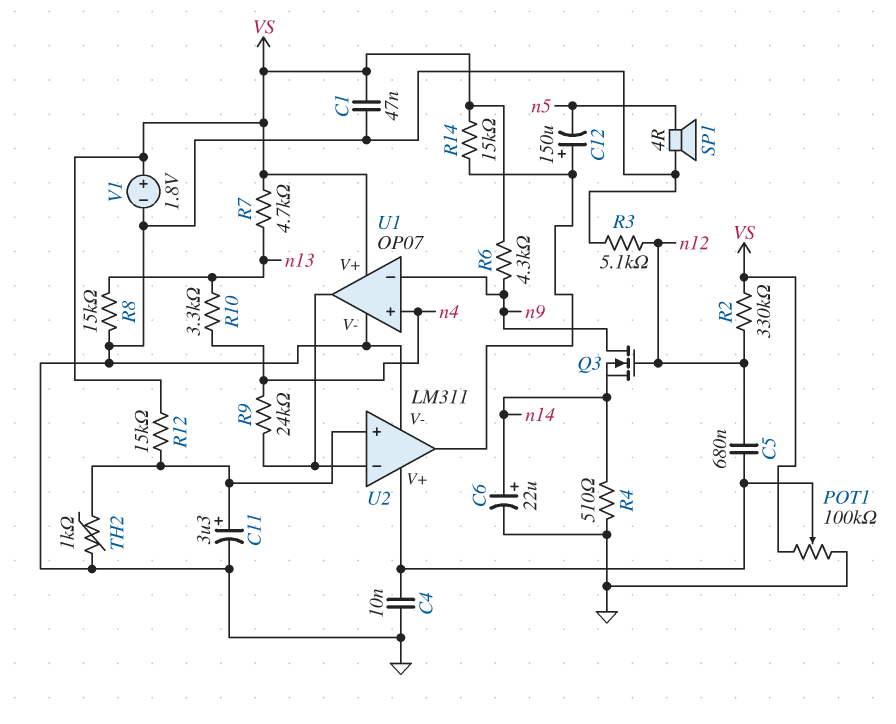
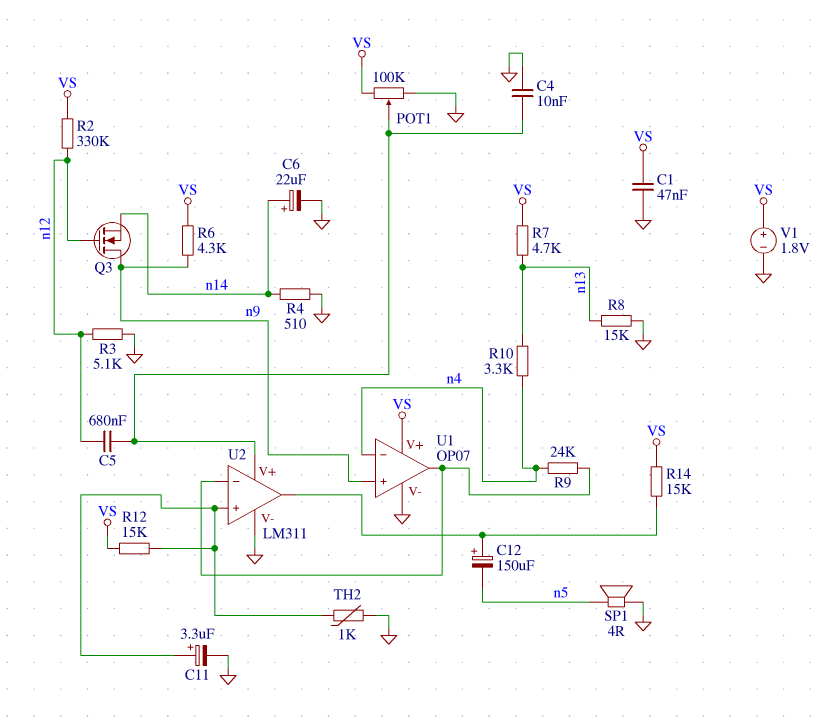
U1 pin in+: n4 -> n9
U1 pin in-: n9 -> n4

